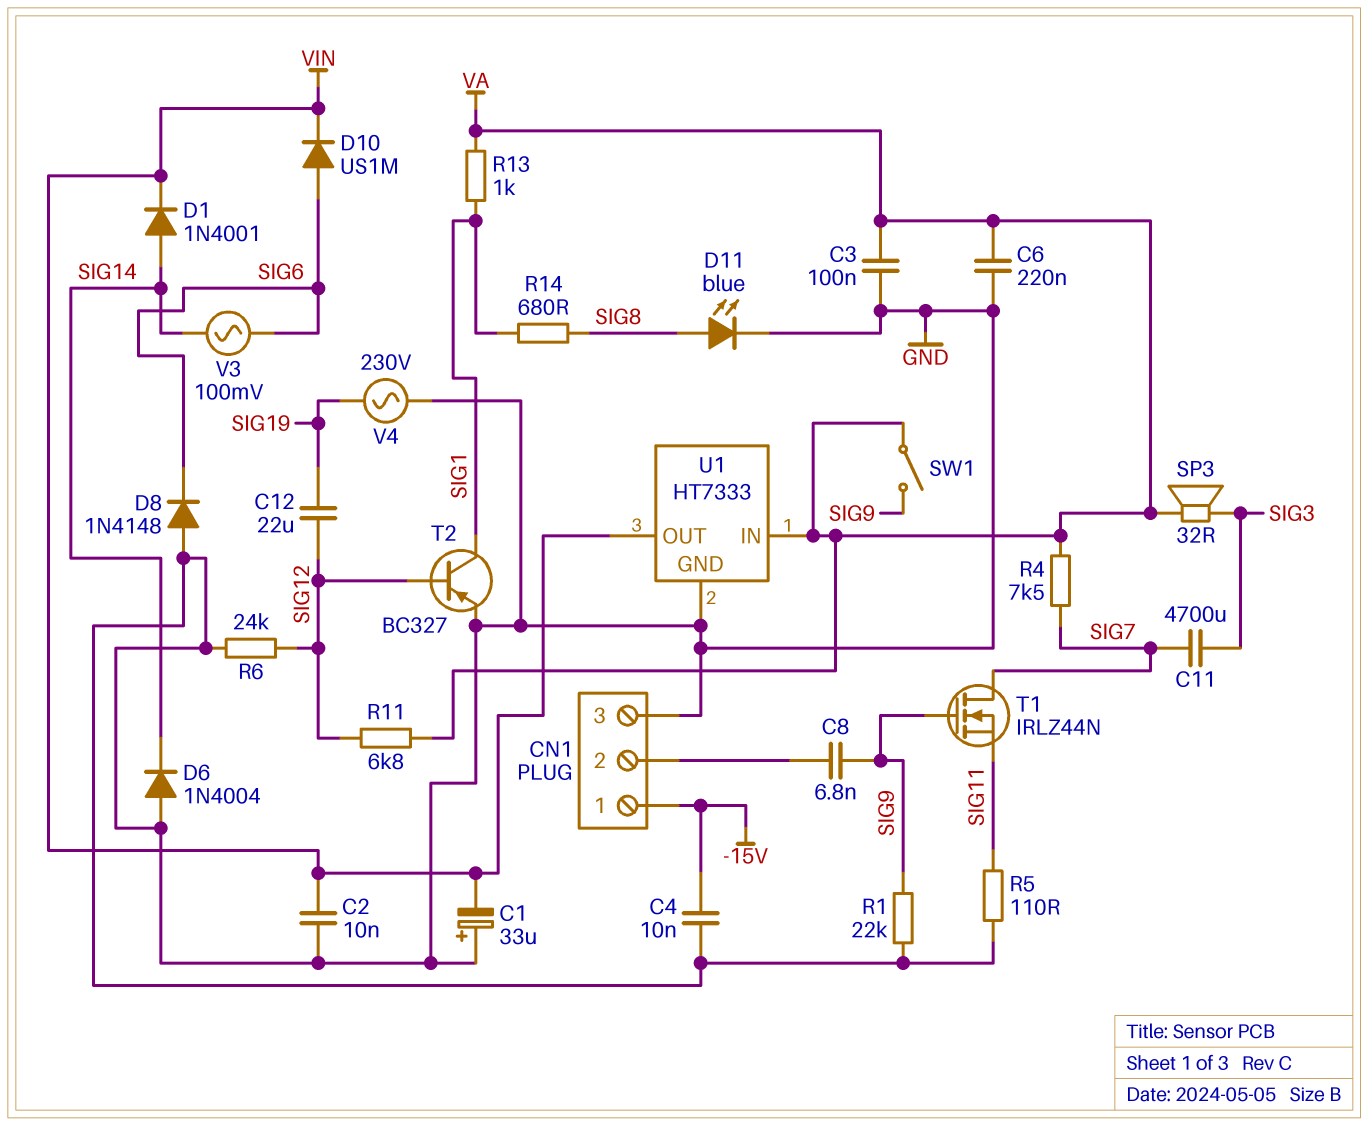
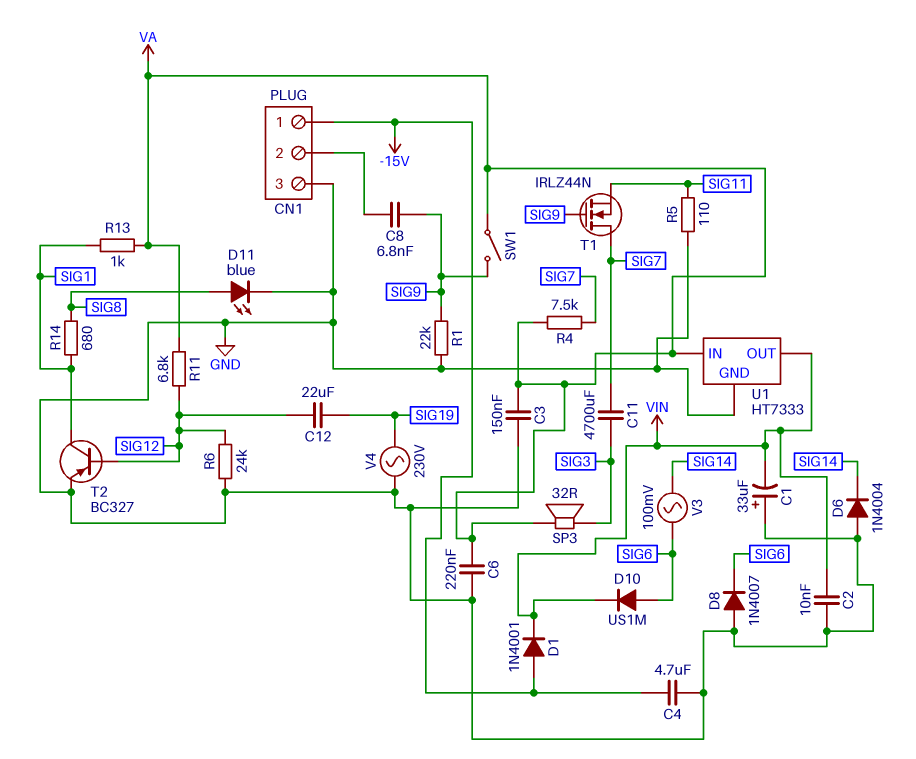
C3: 100nF (GND, VA) -> 150nF (GND, VA)
C4: 10nF (-15V, GND) -> 4.7uF (-15V, GND)
D1: diode 1N4001 (A SIG14, K VIN) -> diode 1N4001 (A -15V, K VIN)
D8: diode 1N4148 (A GND, K SIG6) -> diode 1N4007 (A GND, K SIG6)

